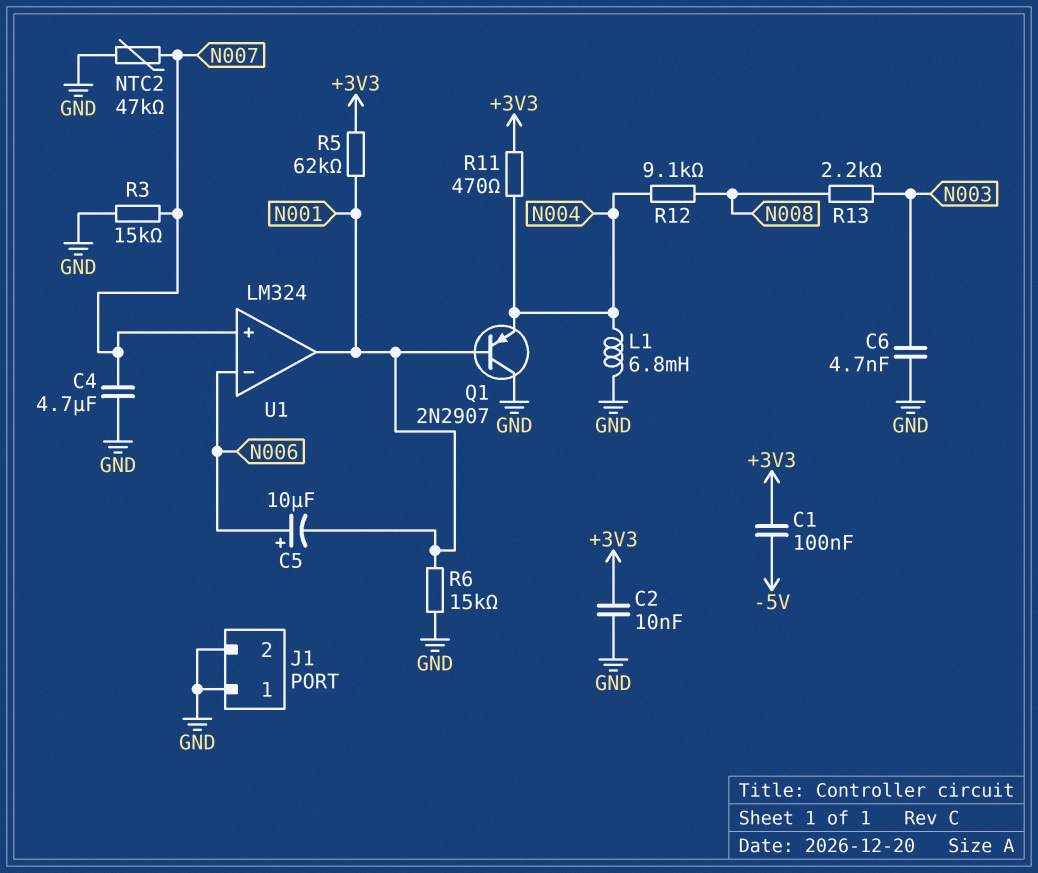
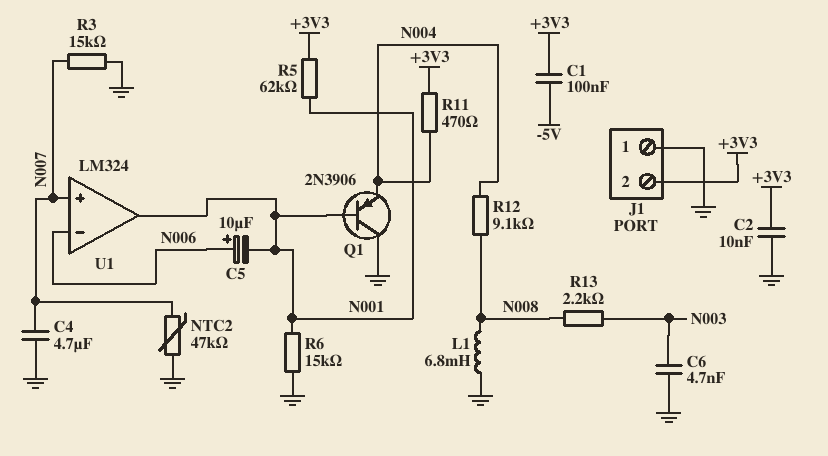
J1 pin 2: GND -> +3V3
L1: 6.8mH (GND, N004) -> 6.8mH (GND, N008)
Q1: PNP 2N2907 (B N001, C GND, E N004) -> PNP 2N3906 (B N001, C GND, E N004)

